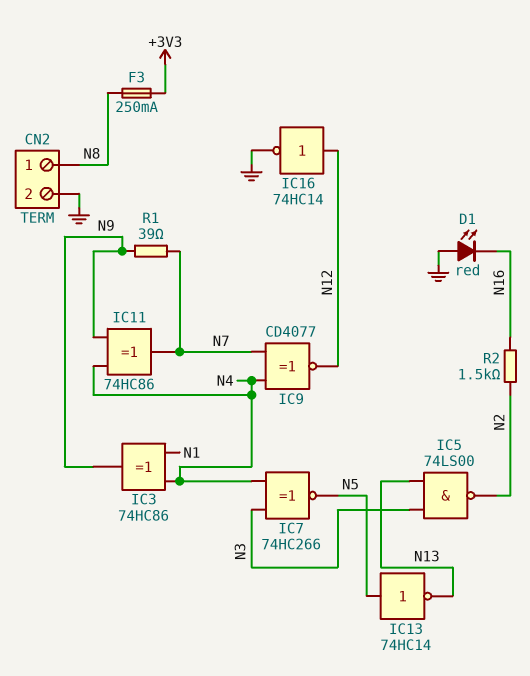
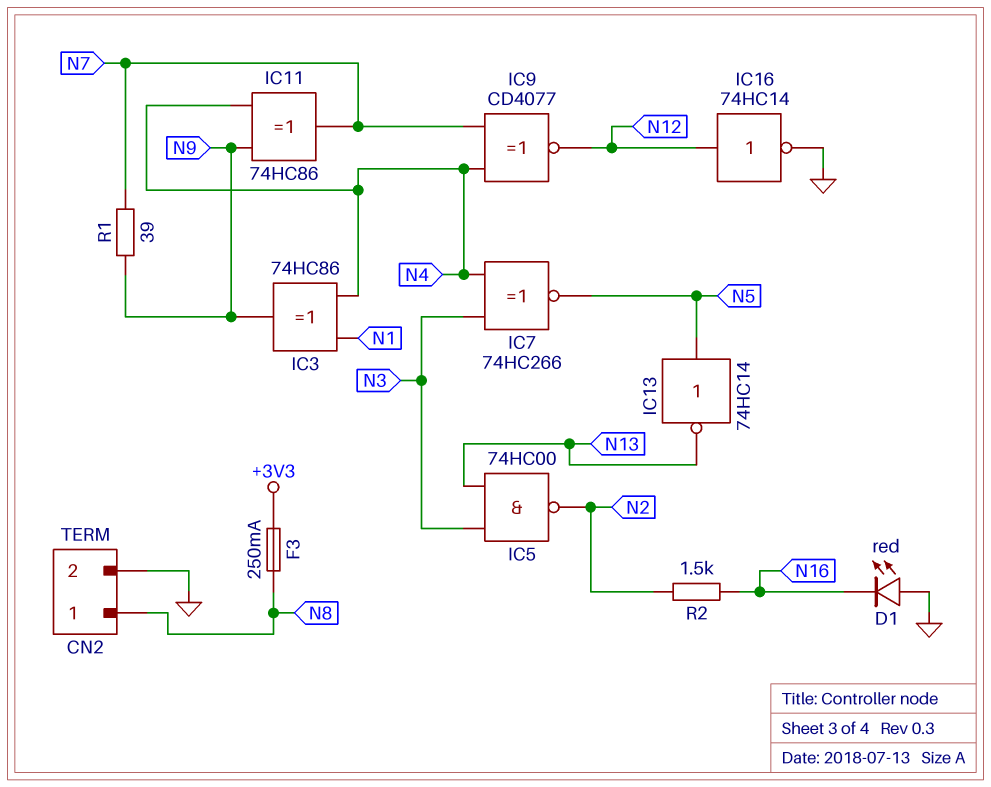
IC5: NAND 74LS00 (in N3, in N13, out N2) -> NAND 74HC00 (in N3, in N13, out N2)

